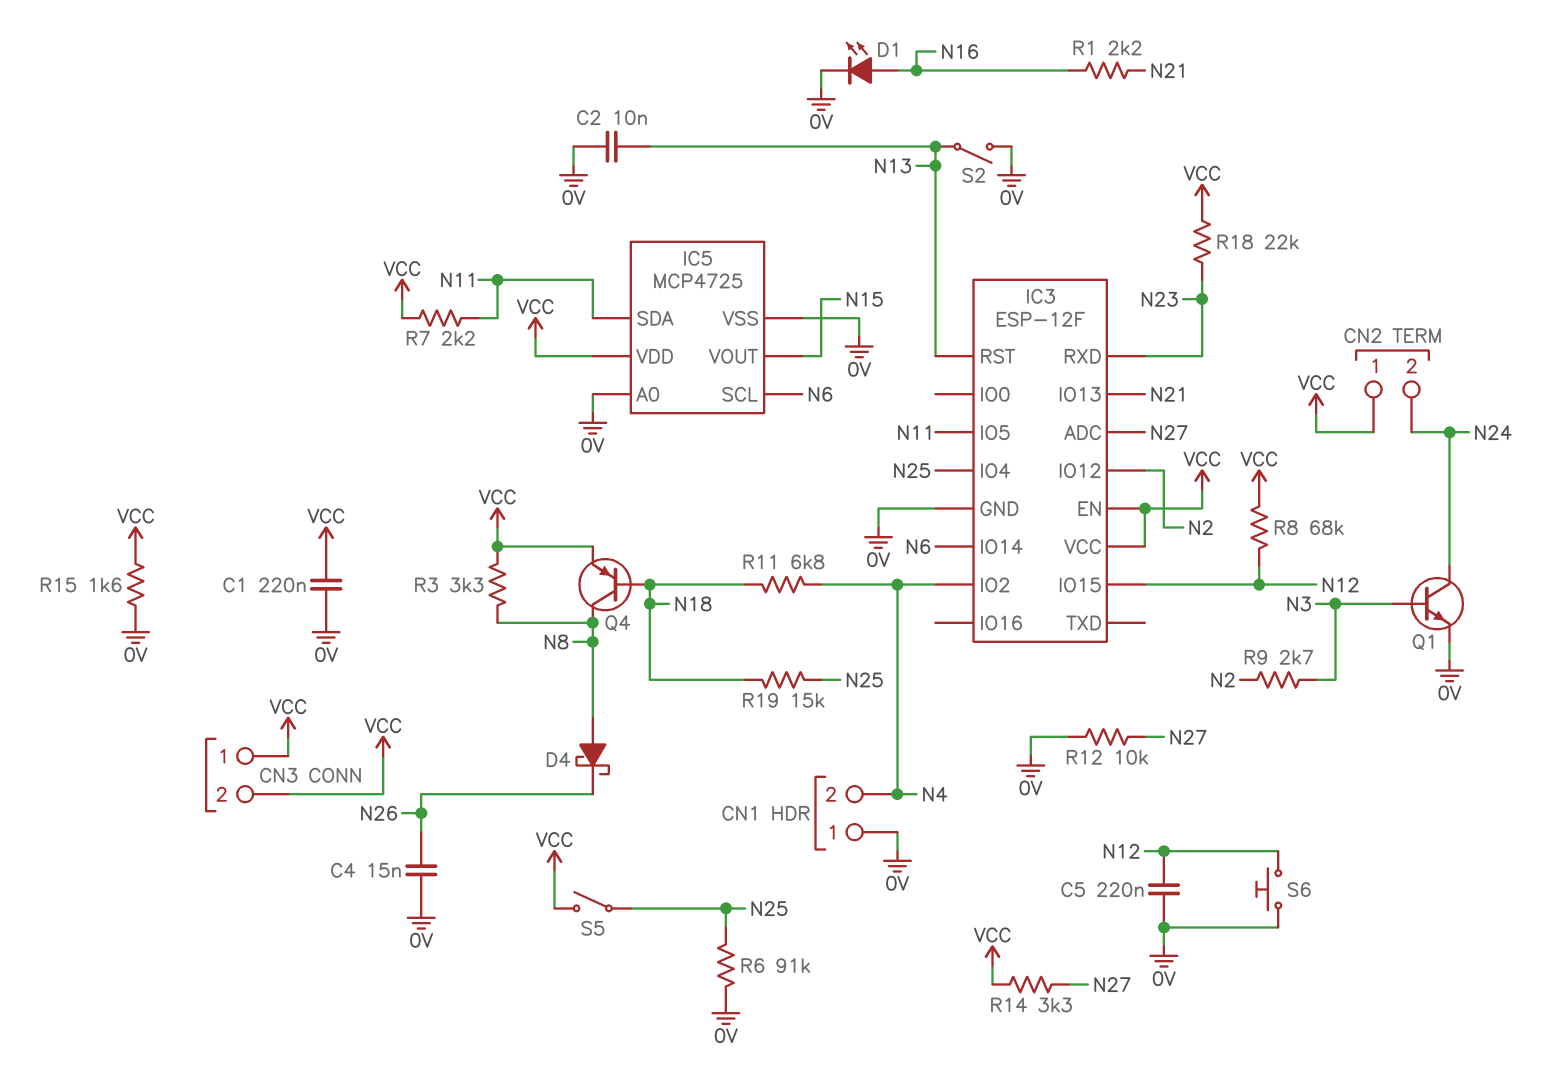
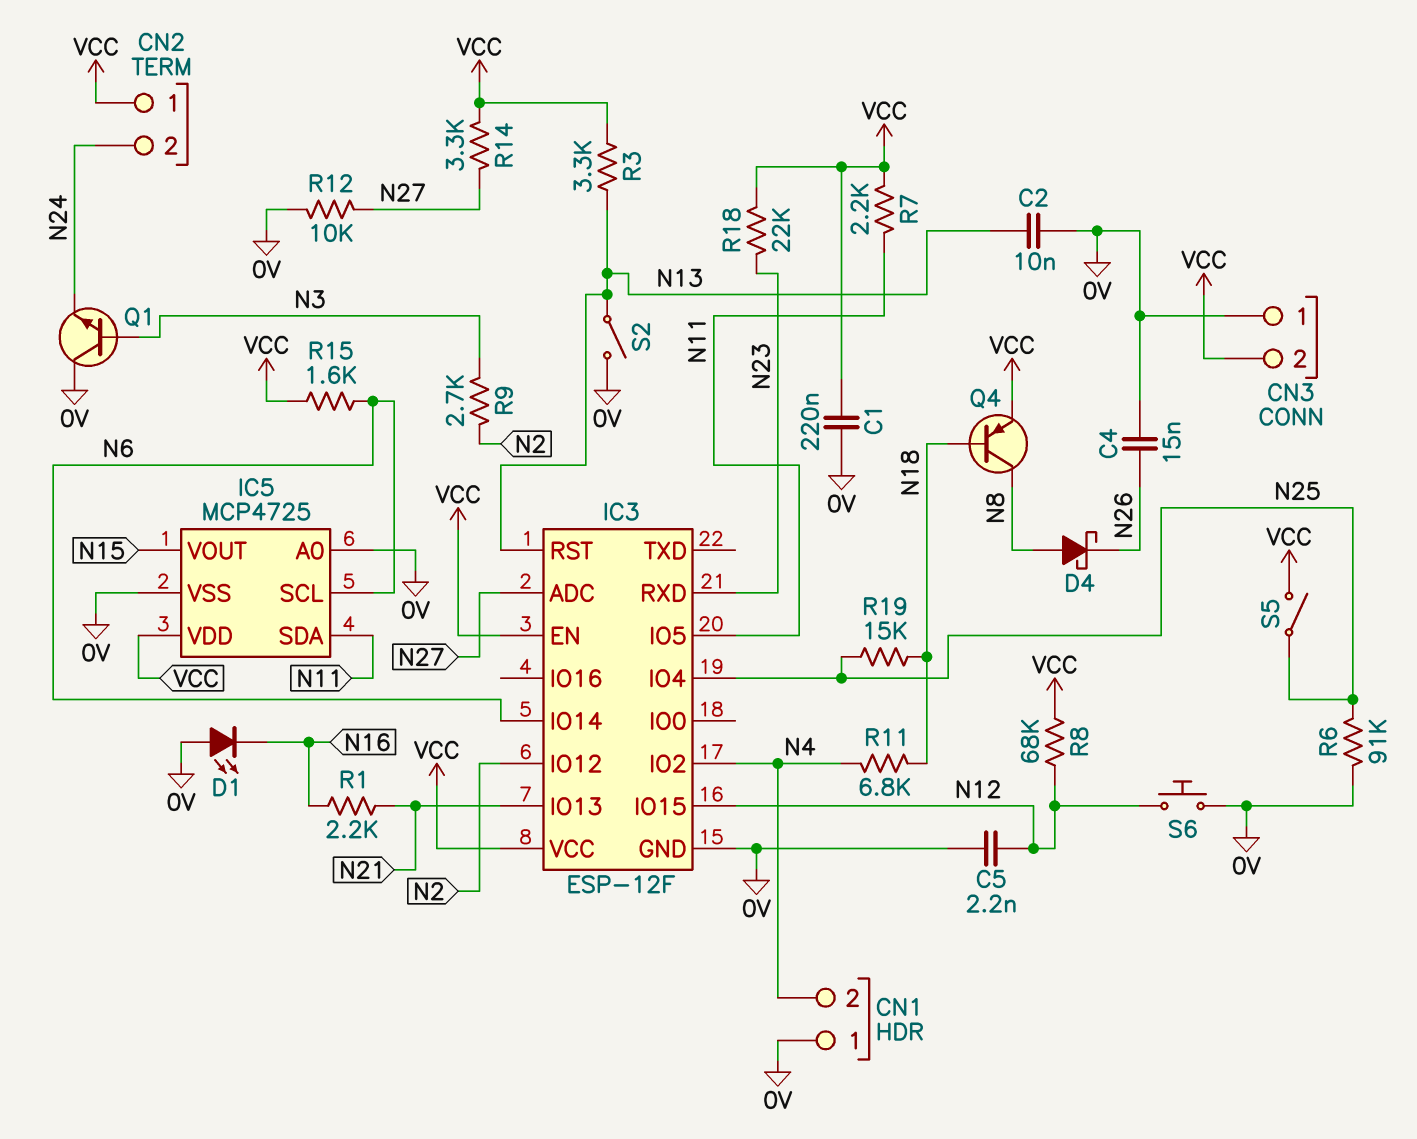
C5: 220nF (0V, N12) -> 2.2nF (0V, N12)
CN3 pin 1: VCC -> 0V
D1: LED (A N16, K 0V) -> LED (A 0V, K N16)
Q1: NPN (B N3, C N24, E 0V) -> NPN (B N3, C 0V, E N24)
R3: 3.3k (N8, VCC) -> 3.3k (N13, VCC)
R15: 1.6k (0V, VCC) -> 1.6k (N6, VCC)

